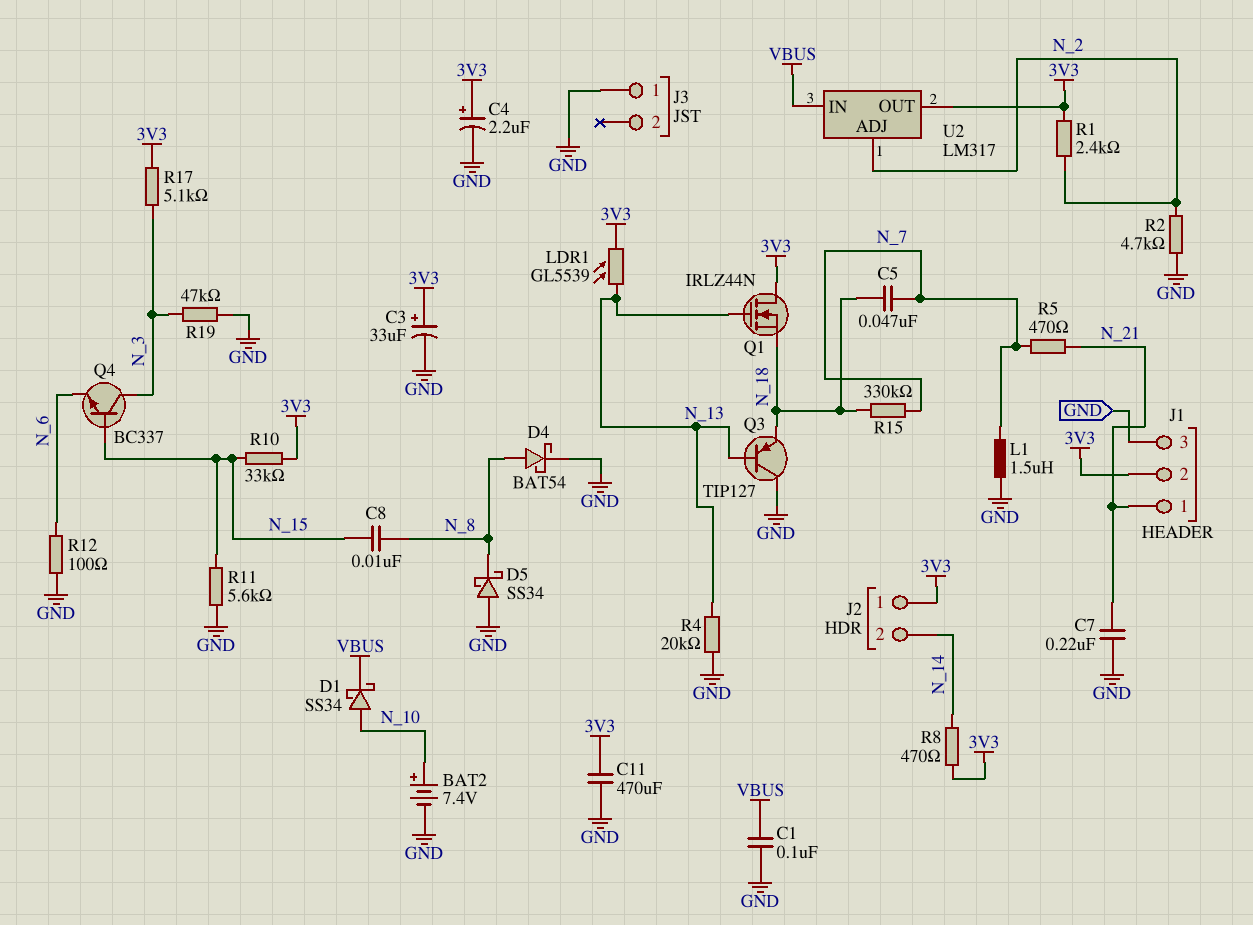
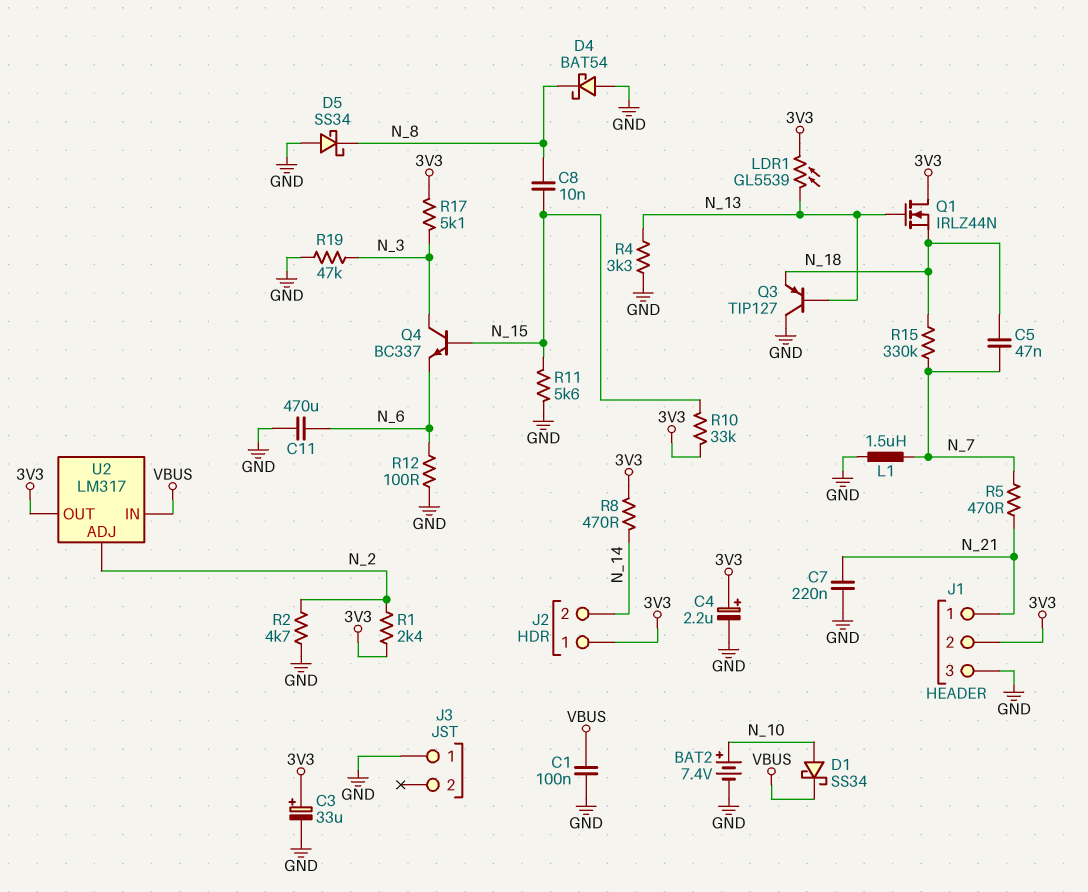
C11: 470uF (3V3, GND) -> 470uF (GND, N_6)
D4: schottky BAT54 (A N_8, K GND) -> schottky BAT54 (A GND, K N_8)
R4: 20k (GND, N_13) -> 3.3k (GND, N_13)

